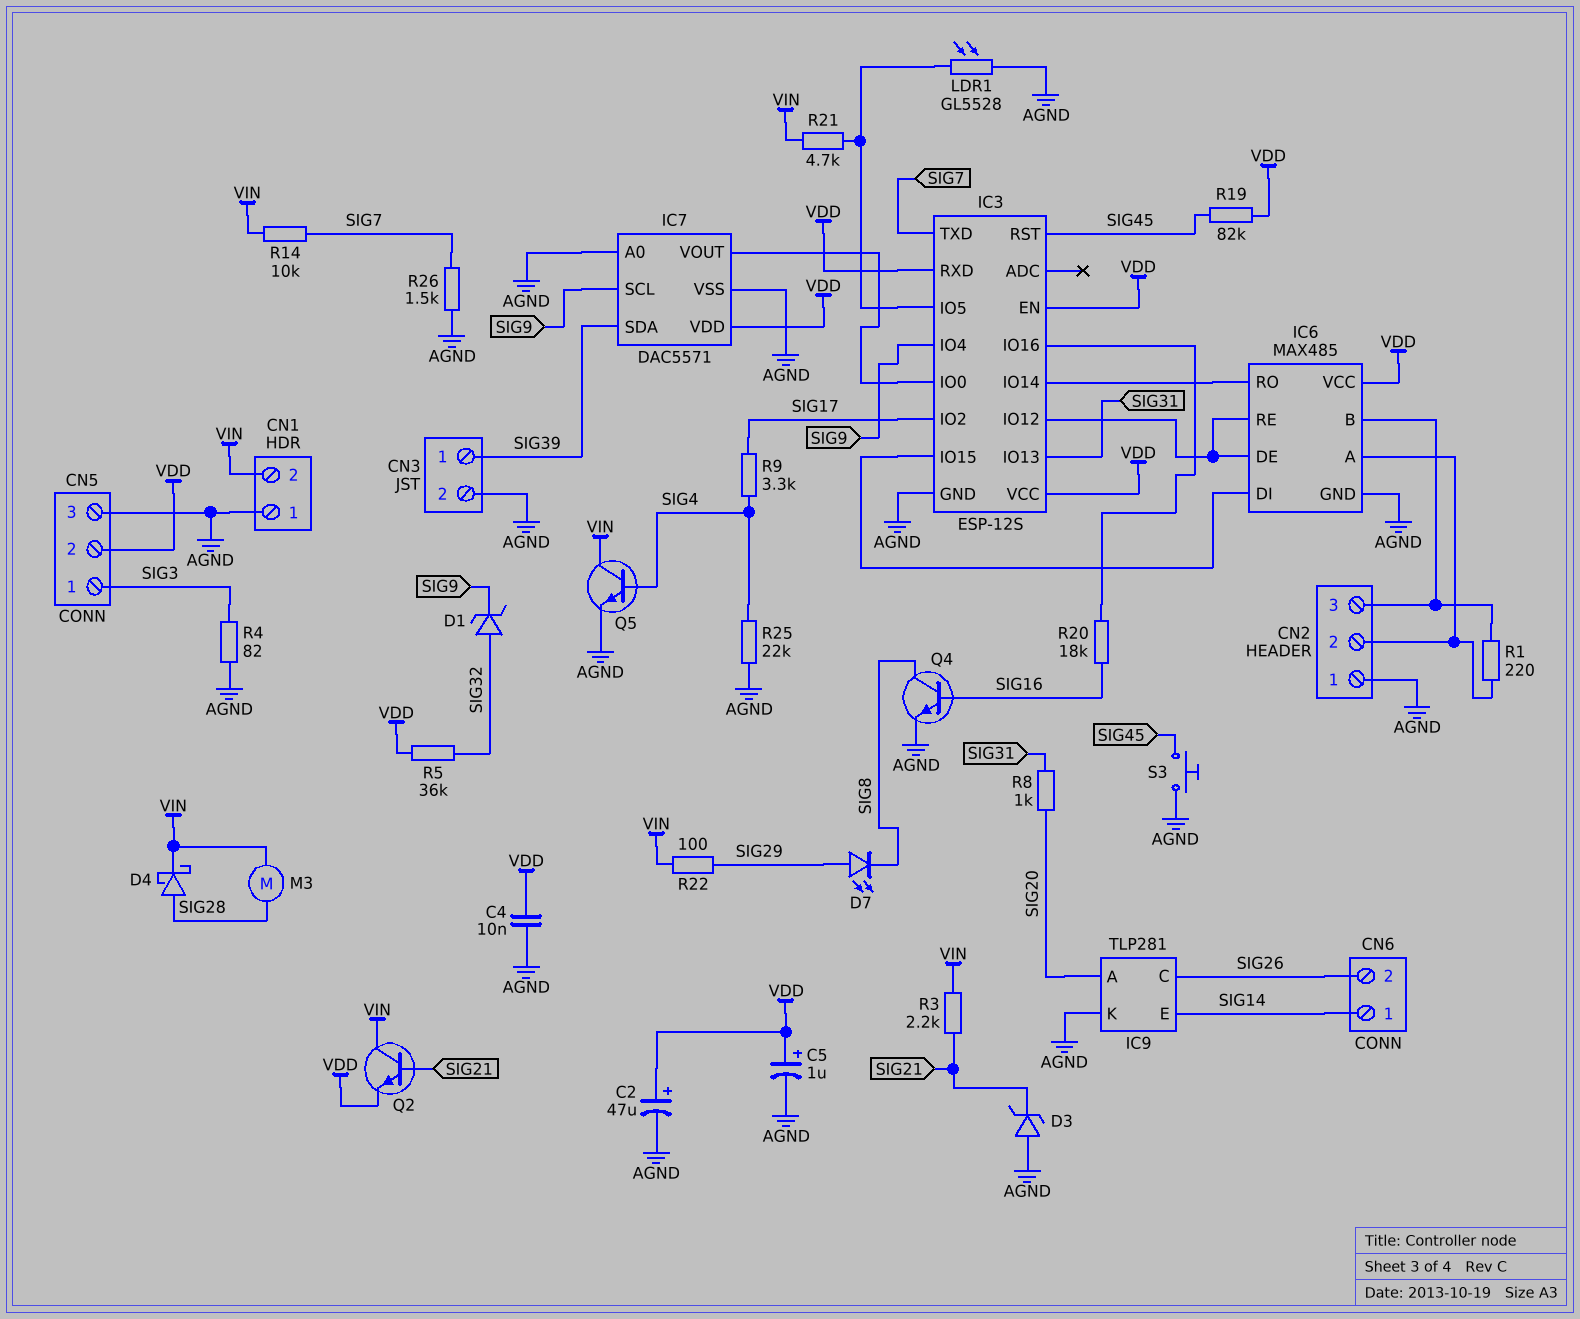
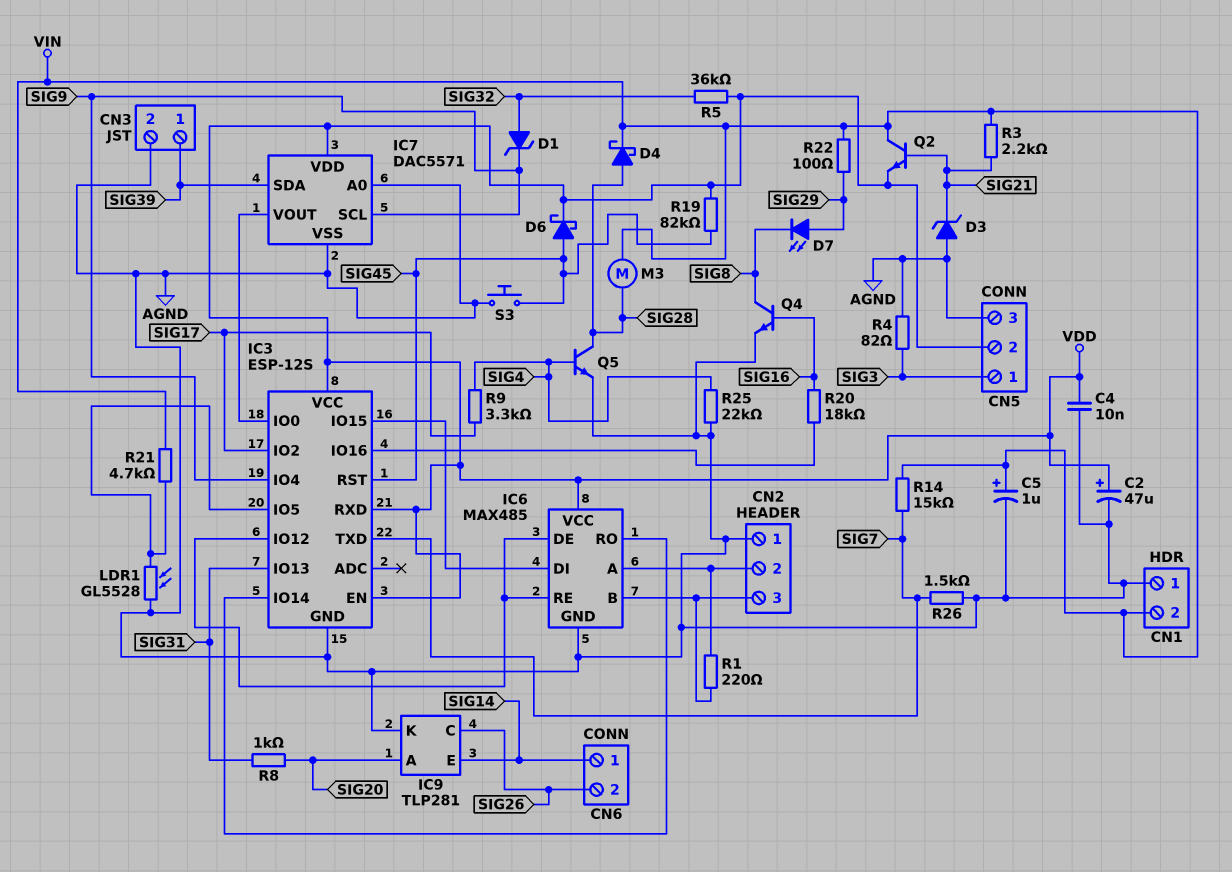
C5: 1uF (plus VDD, minus AGND) -> 1uF (plus VIN, minus AGND)
D6: none -> schottky (A SIG45, K VDD)
Q5: NPN (B SIG4, C VIN, E AGND) -> NPN (B SIG4, C SIG28, E AGND)
R14: 10k (SIG7, VIN) -> 15k (SIG7, VIN)

